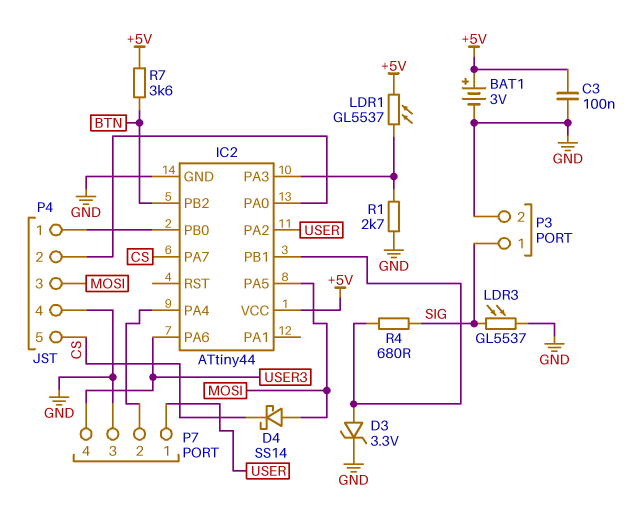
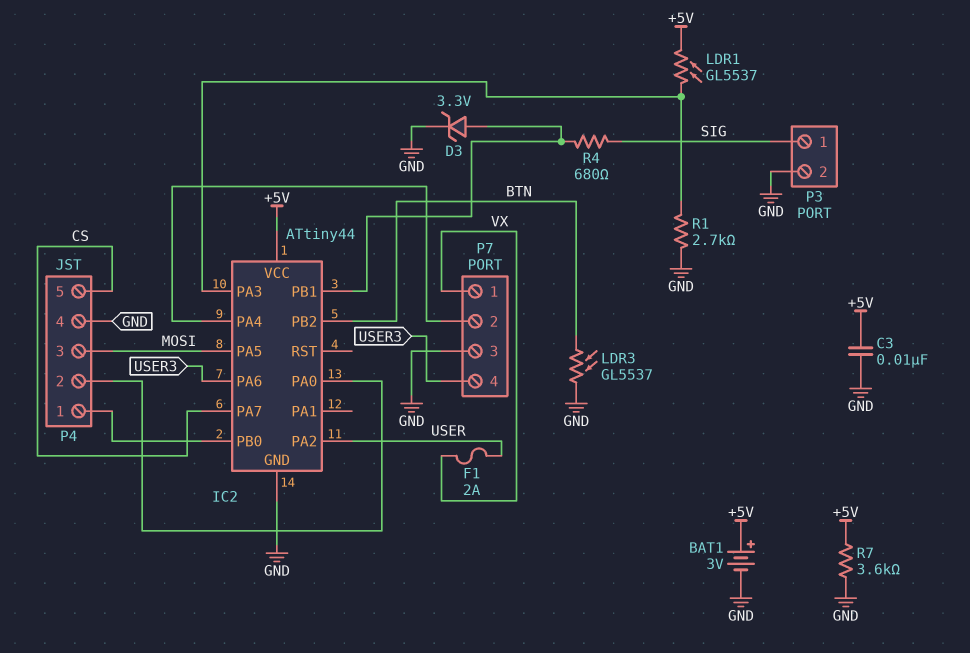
C3: 100nF (+5V, GND) -> 10nF (+5V, GND)
D4: schottky SS14 (A MOSI, K CS) -> none
F1: none -> 2A (USER, VX)
LDR3: GL5537 (GND, SIG) -> GL5537 (BTN, GND)
P7 pin 1: USER -> VX
R7: 3.6k (+5V, BTN) -> 3.6k (+5V, GND)

